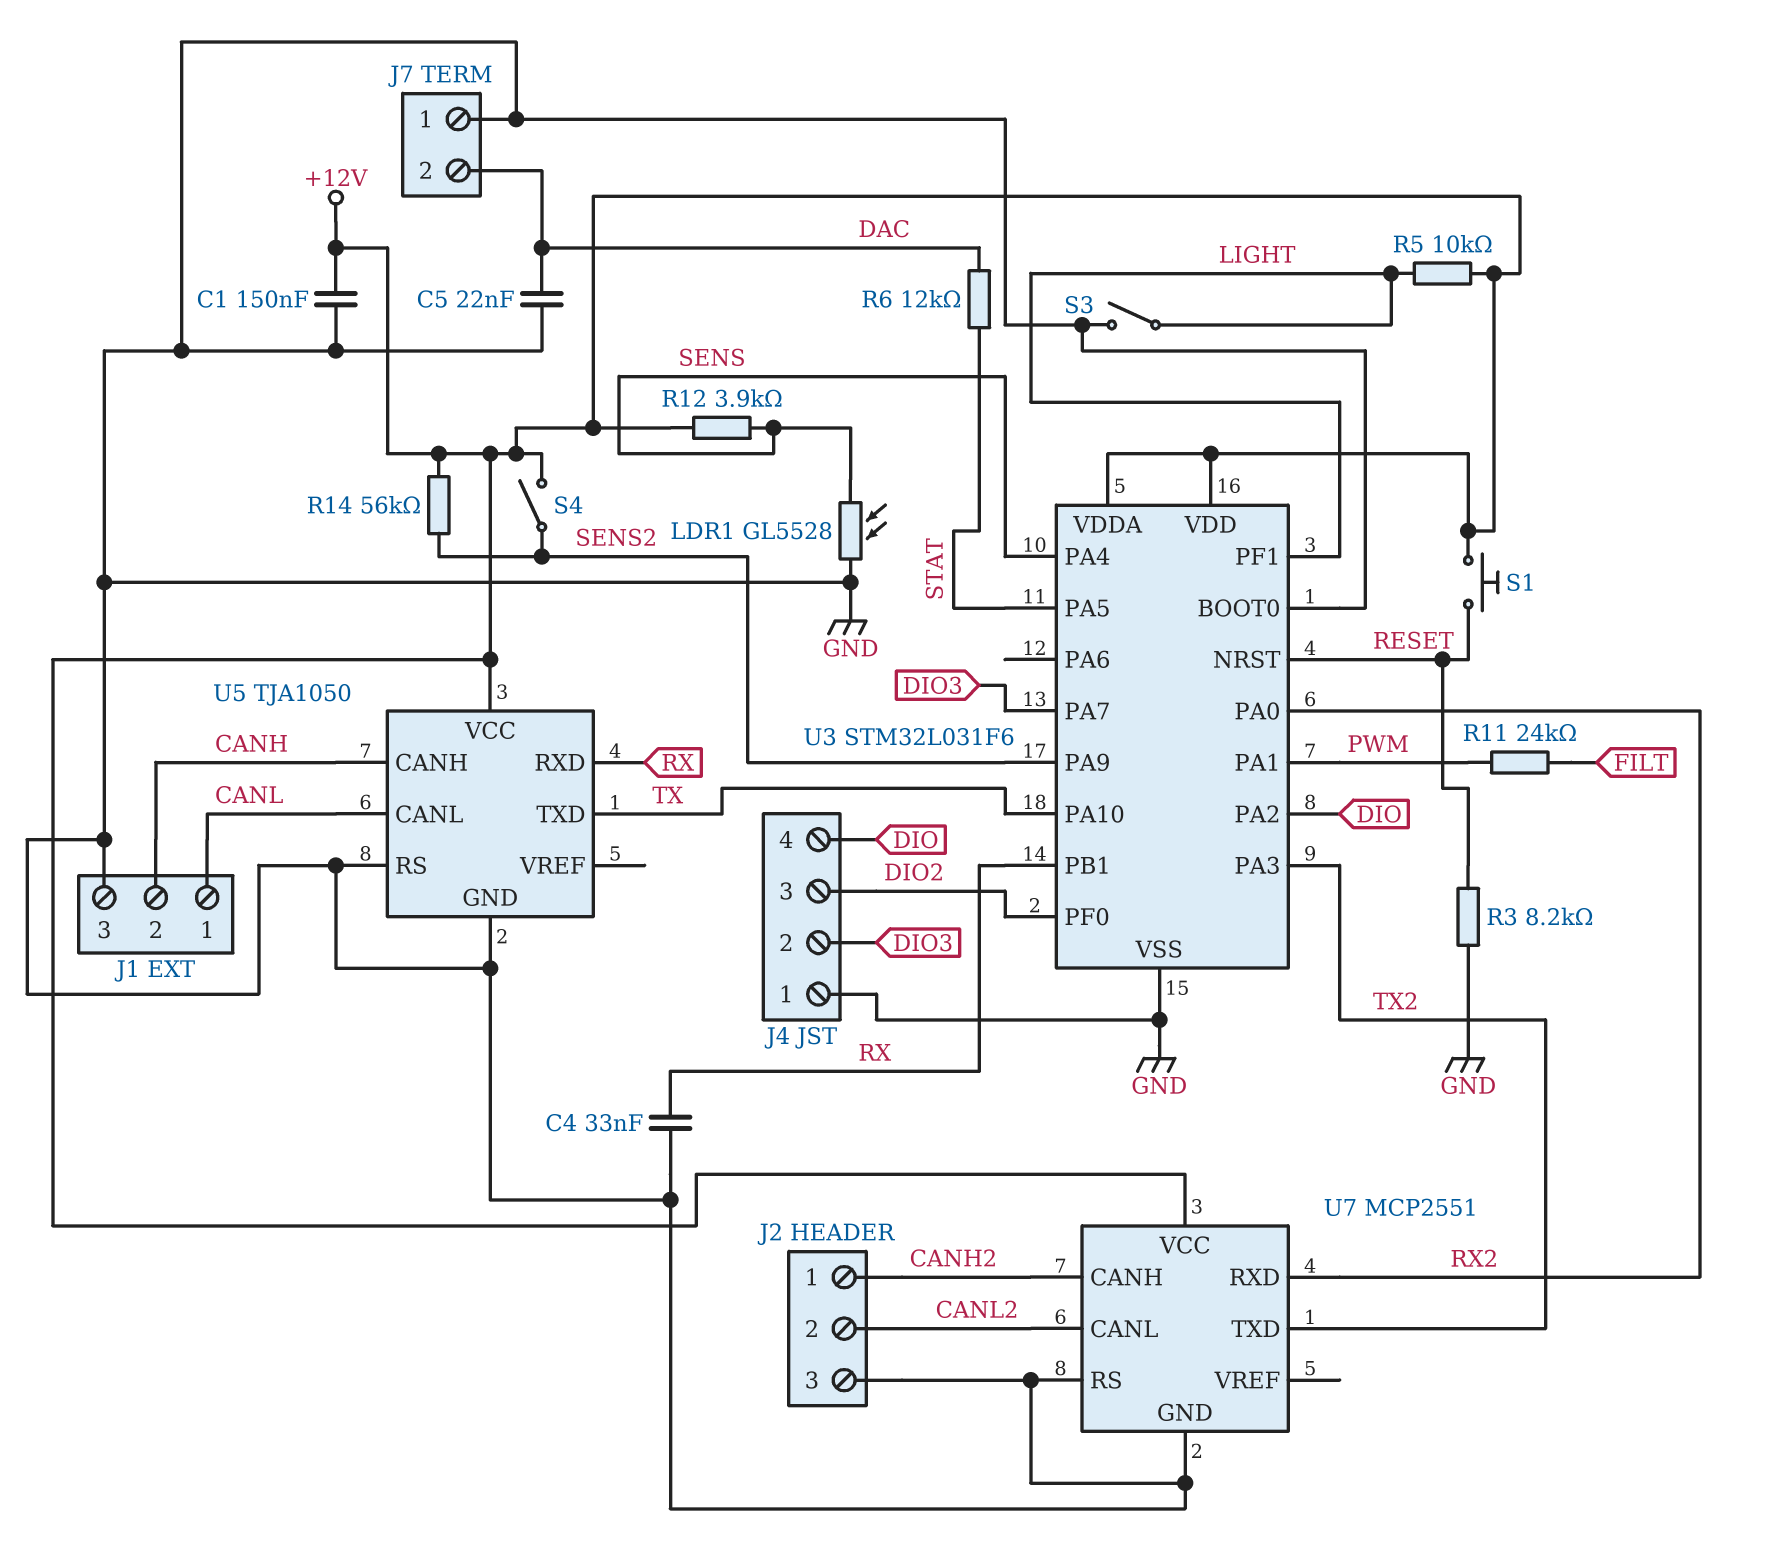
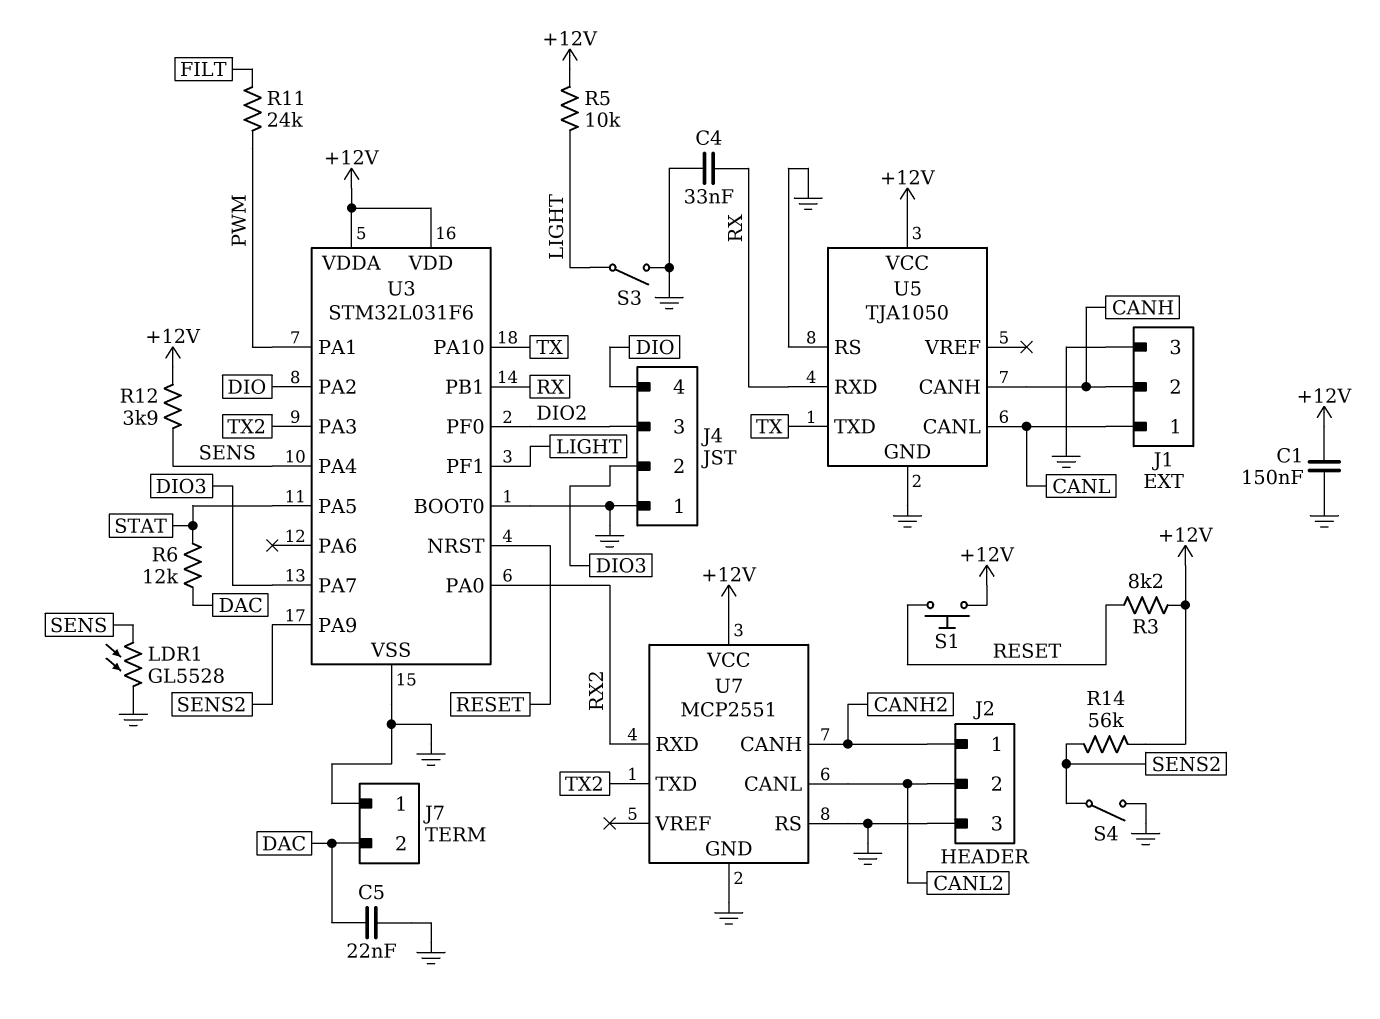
R3: 8.2k (GND, RESET) -> 8.2k (+12V, RESET)
S4: switch (+12V, SENS2) -> switch (GND, SENS2)

